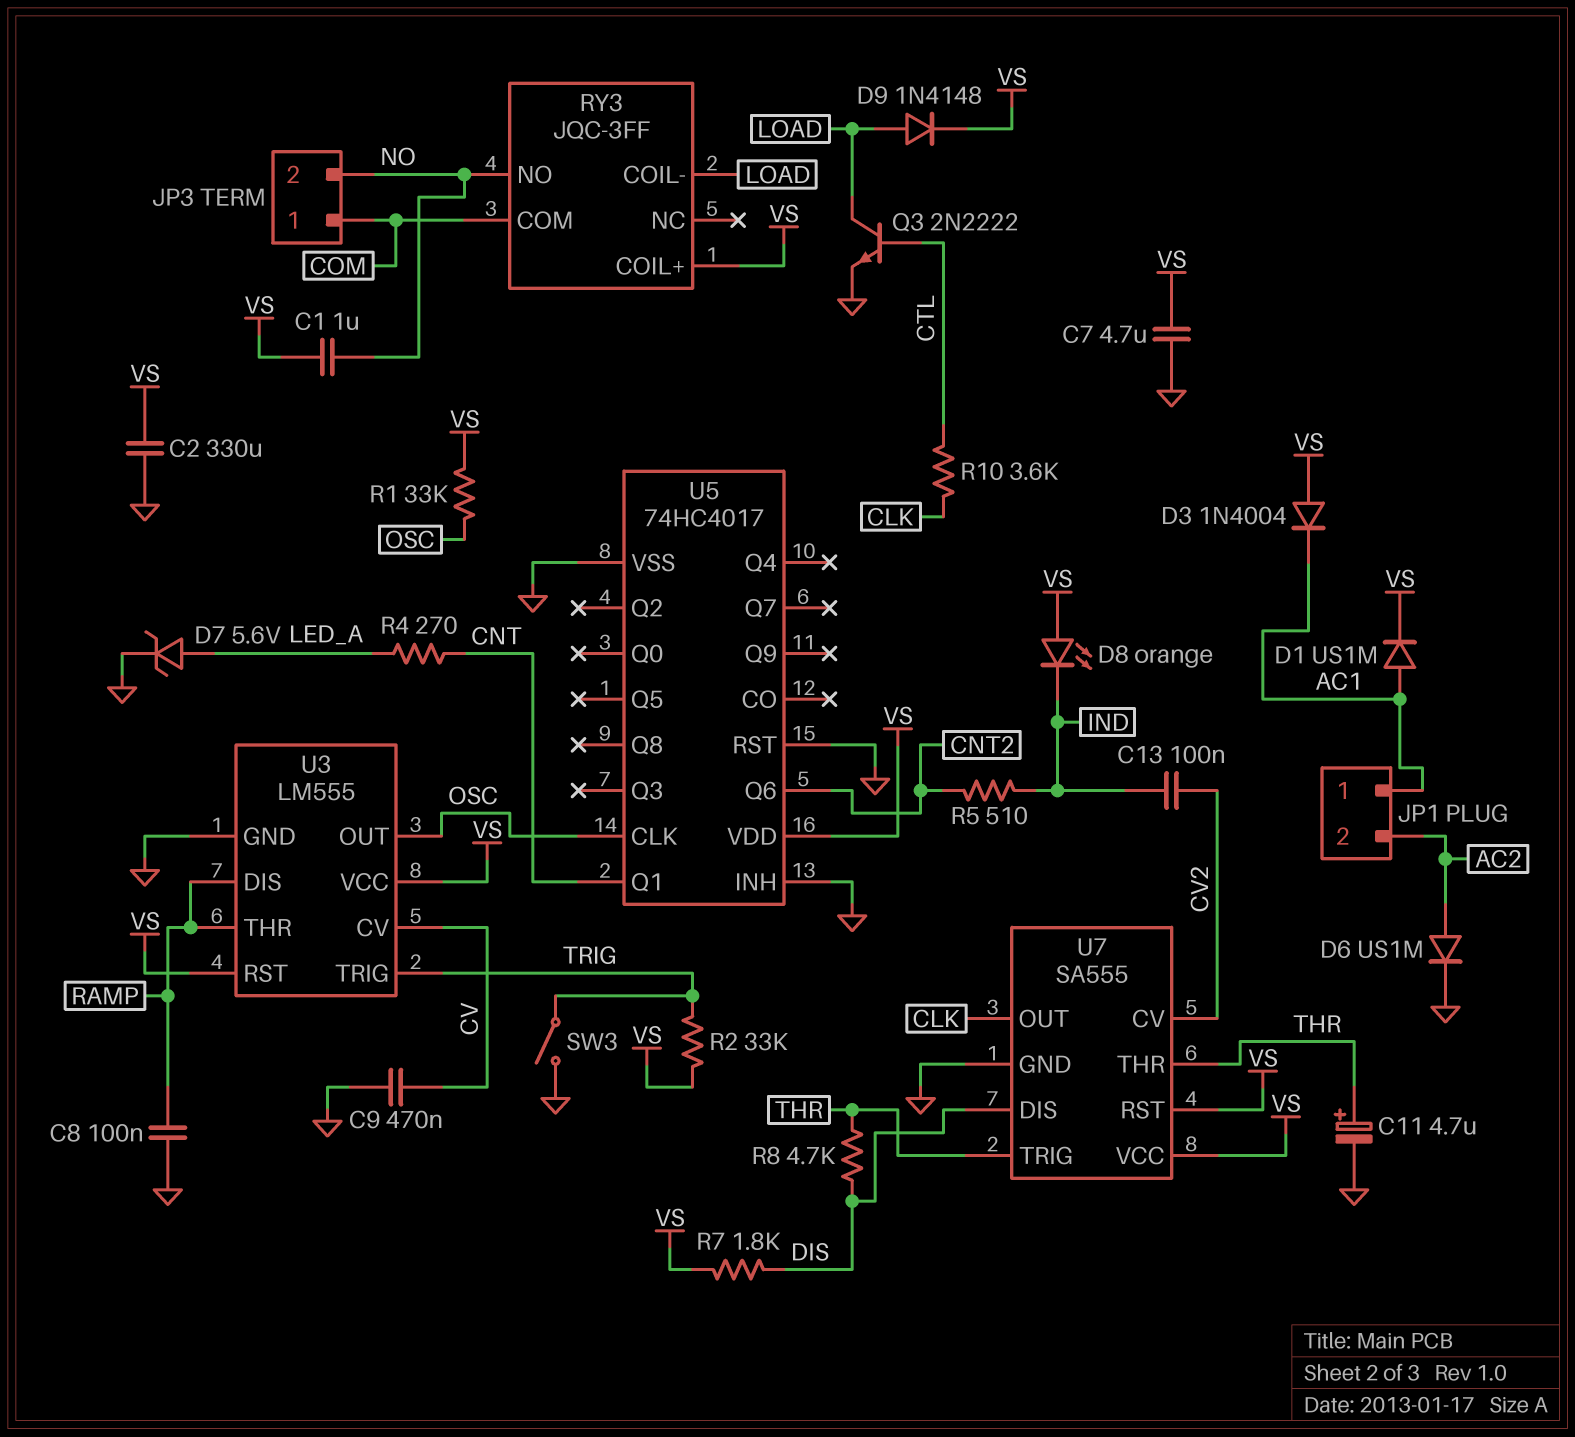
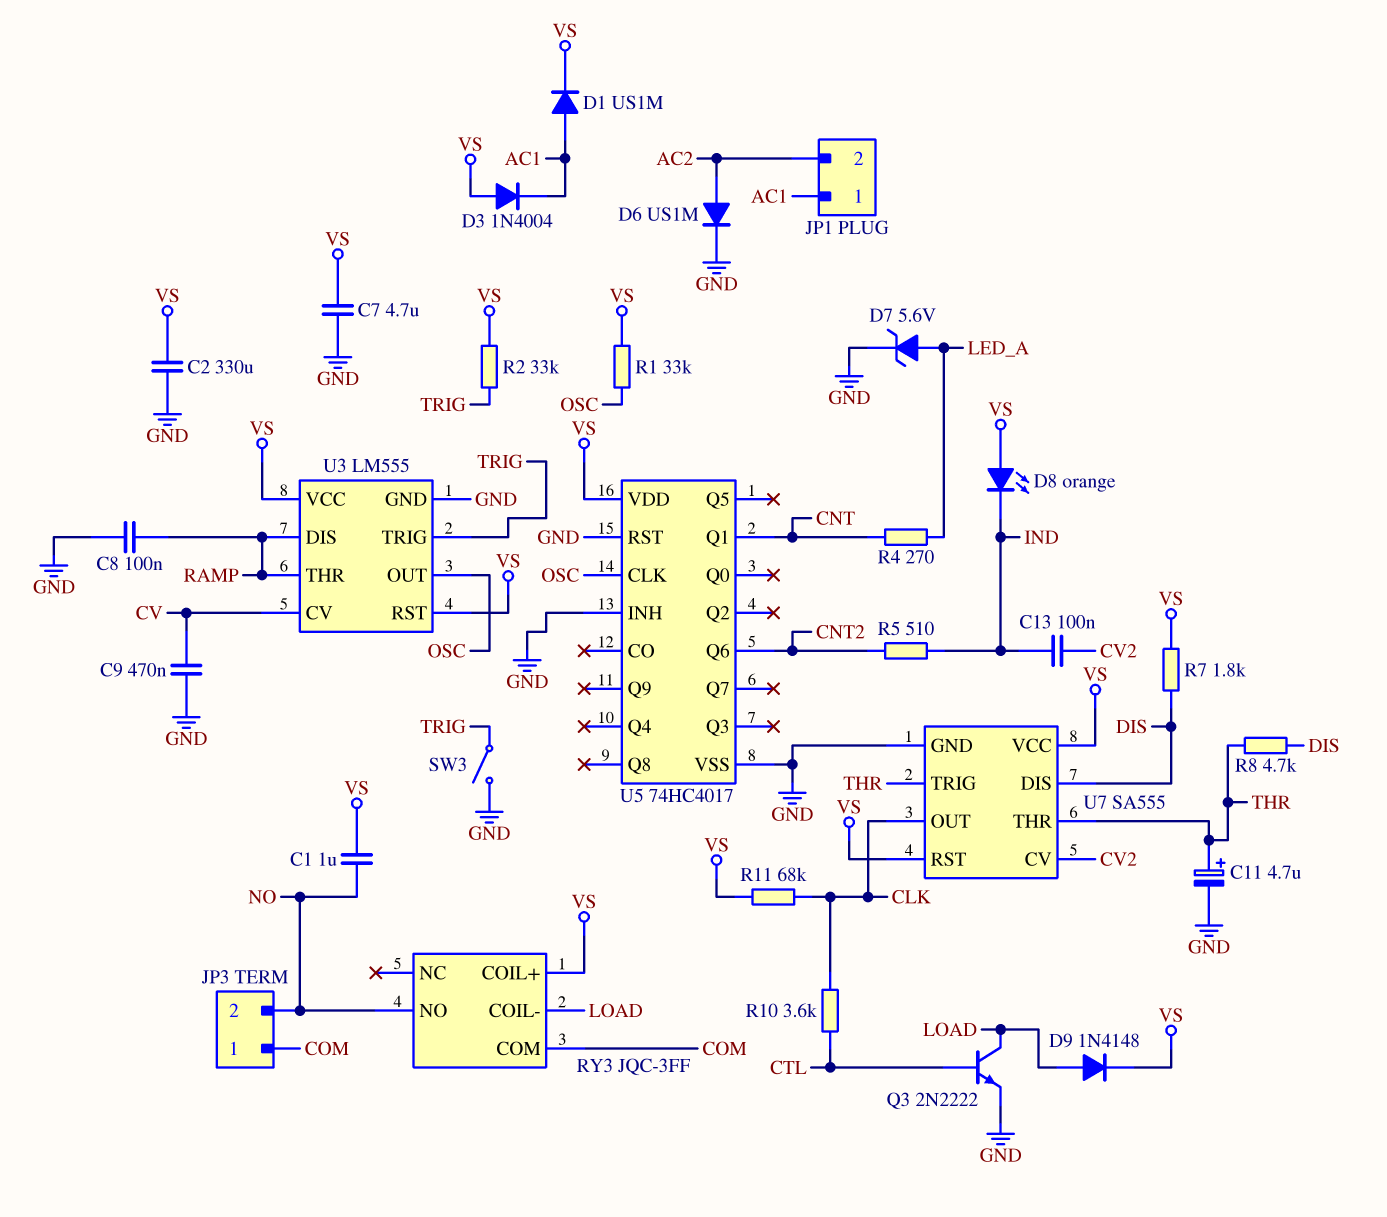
R11: none -> 68k (CLK, VS)

